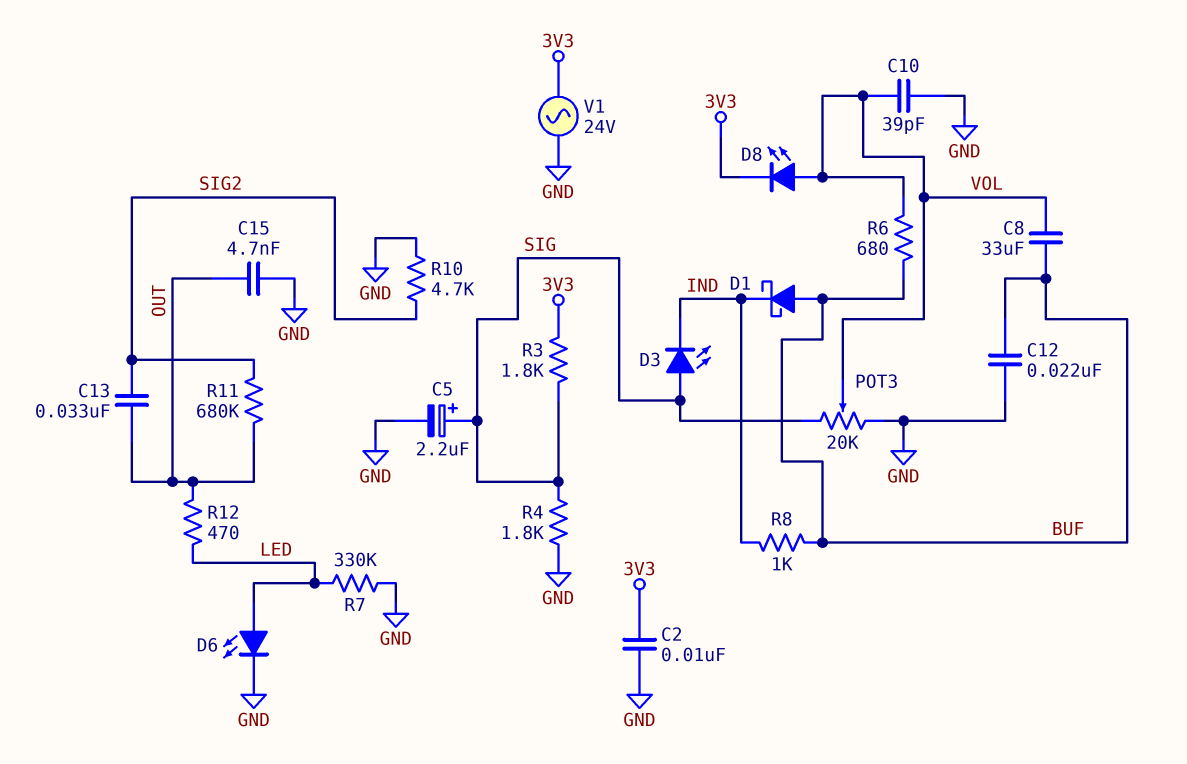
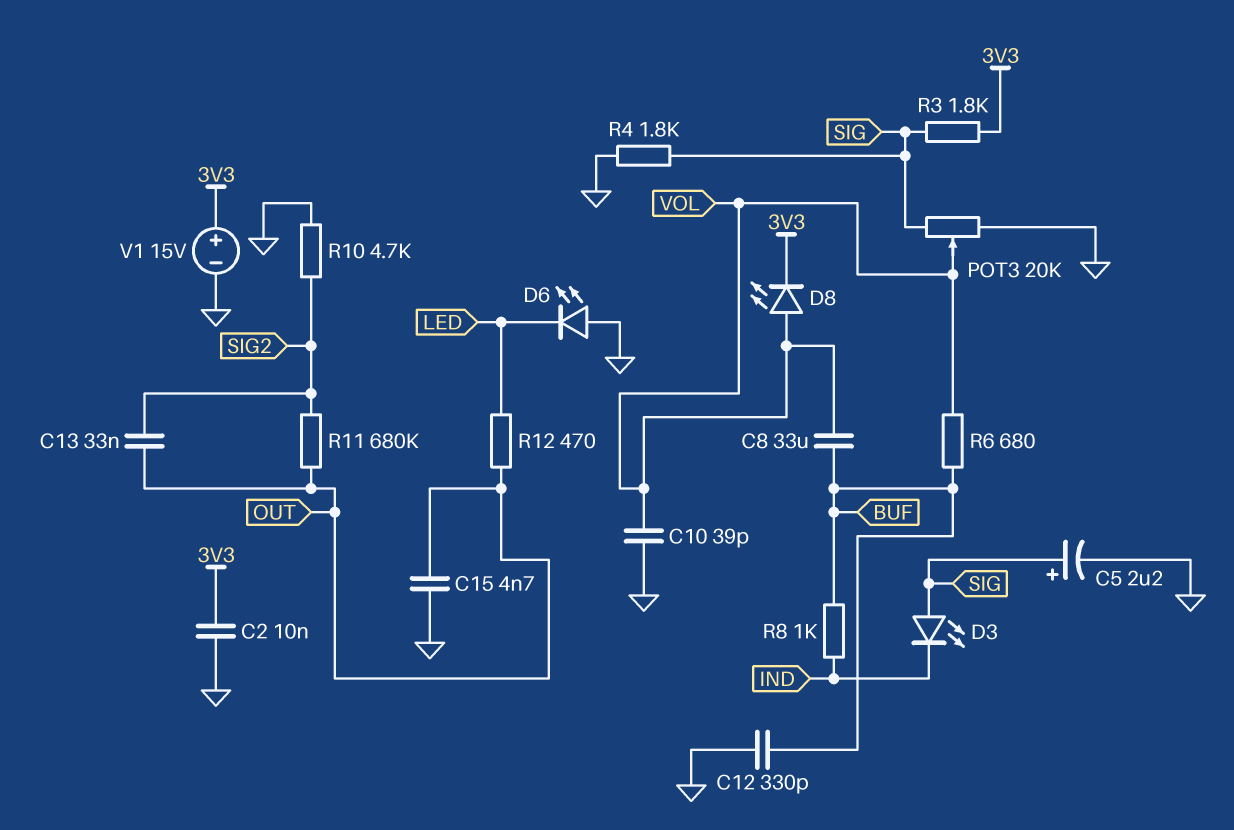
C12: 22nF (BUF, GND) -> 330pF (BUF, GND)
D1: schottky (A BUF, K IND) -> none
D6: LED (A LED, K GND) -> LED (A GND, K LED)
R7: 330k (GND, LED) -> none
V1: AC 24V (3V3, GND) -> 15V (plus 3V3, minus GND)

